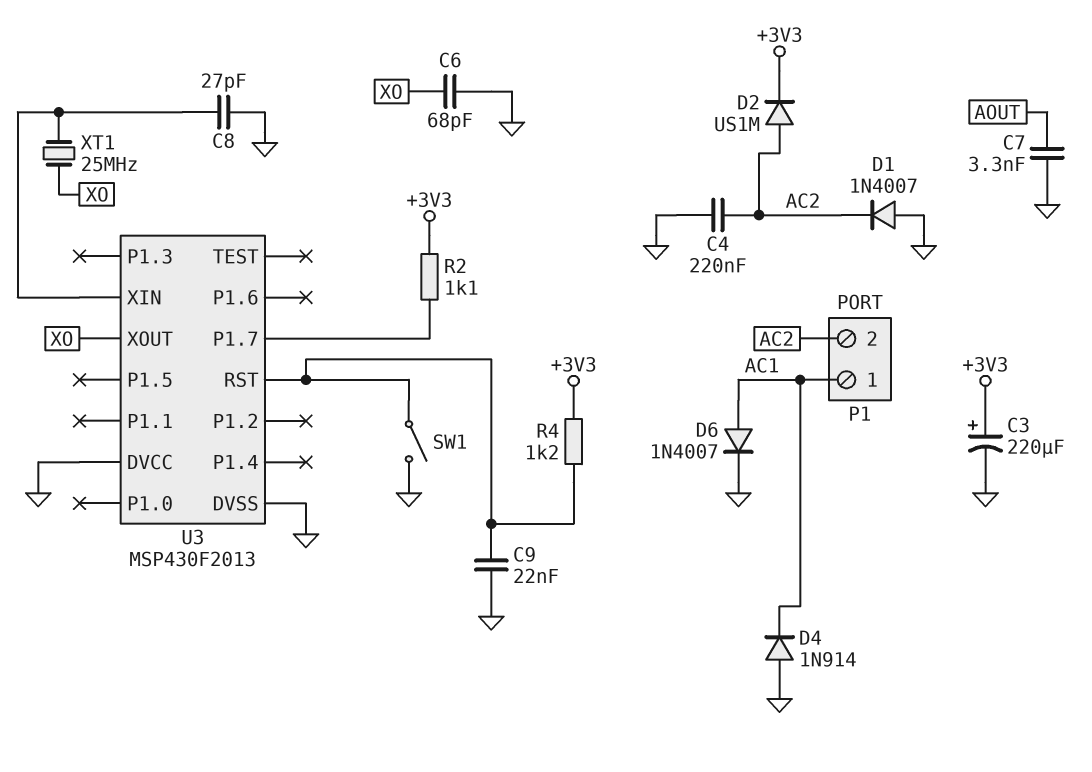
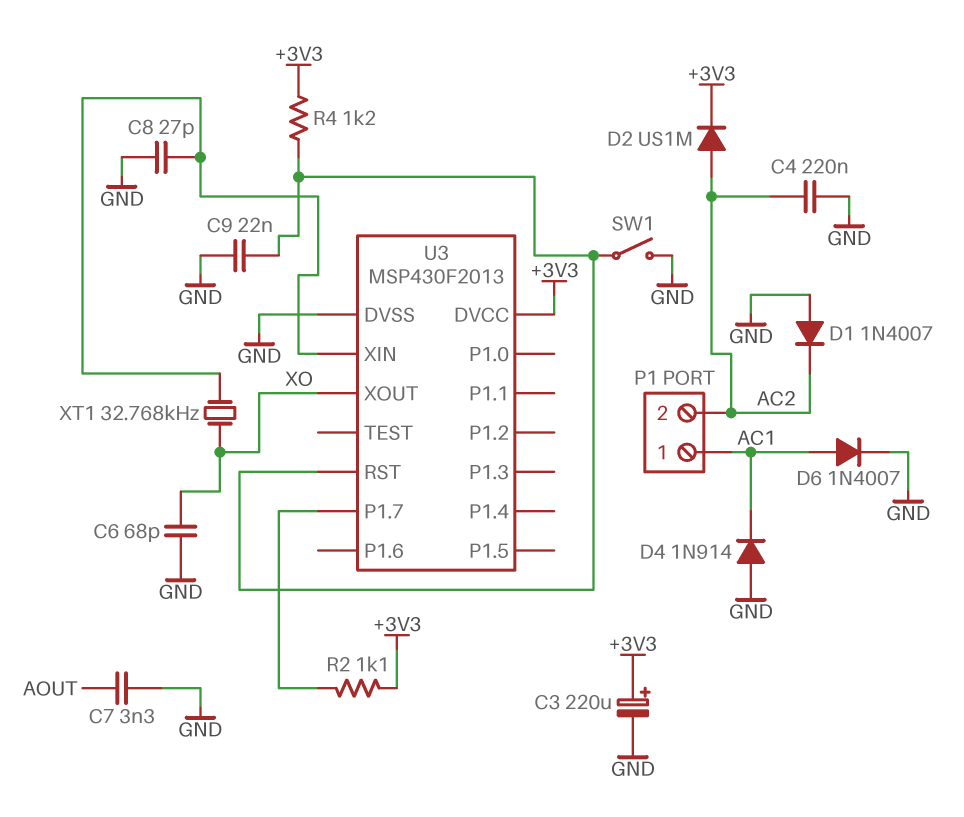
U3 pin DVCC: GND -> +3V3
XT1: 25MHz (U3/XIN, XO) -> 32.768kHz (U3/XIN, XO)

